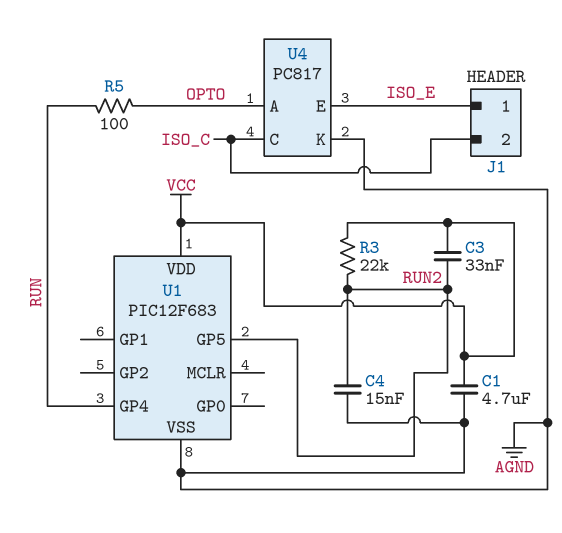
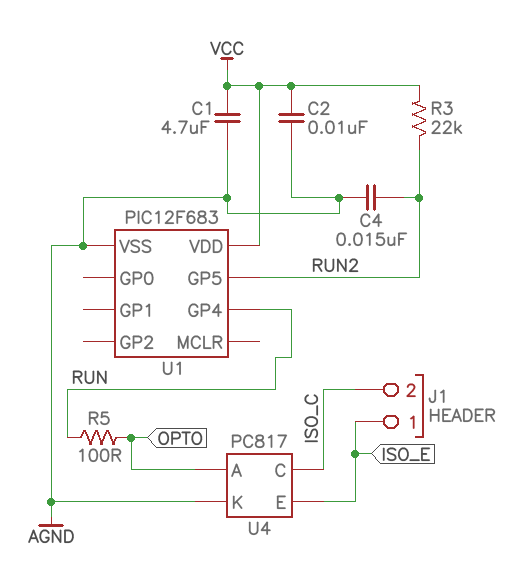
C2: none -> 10nF (AGND, VCC)
C3: 33nF (RUN2, VCC) -> none

